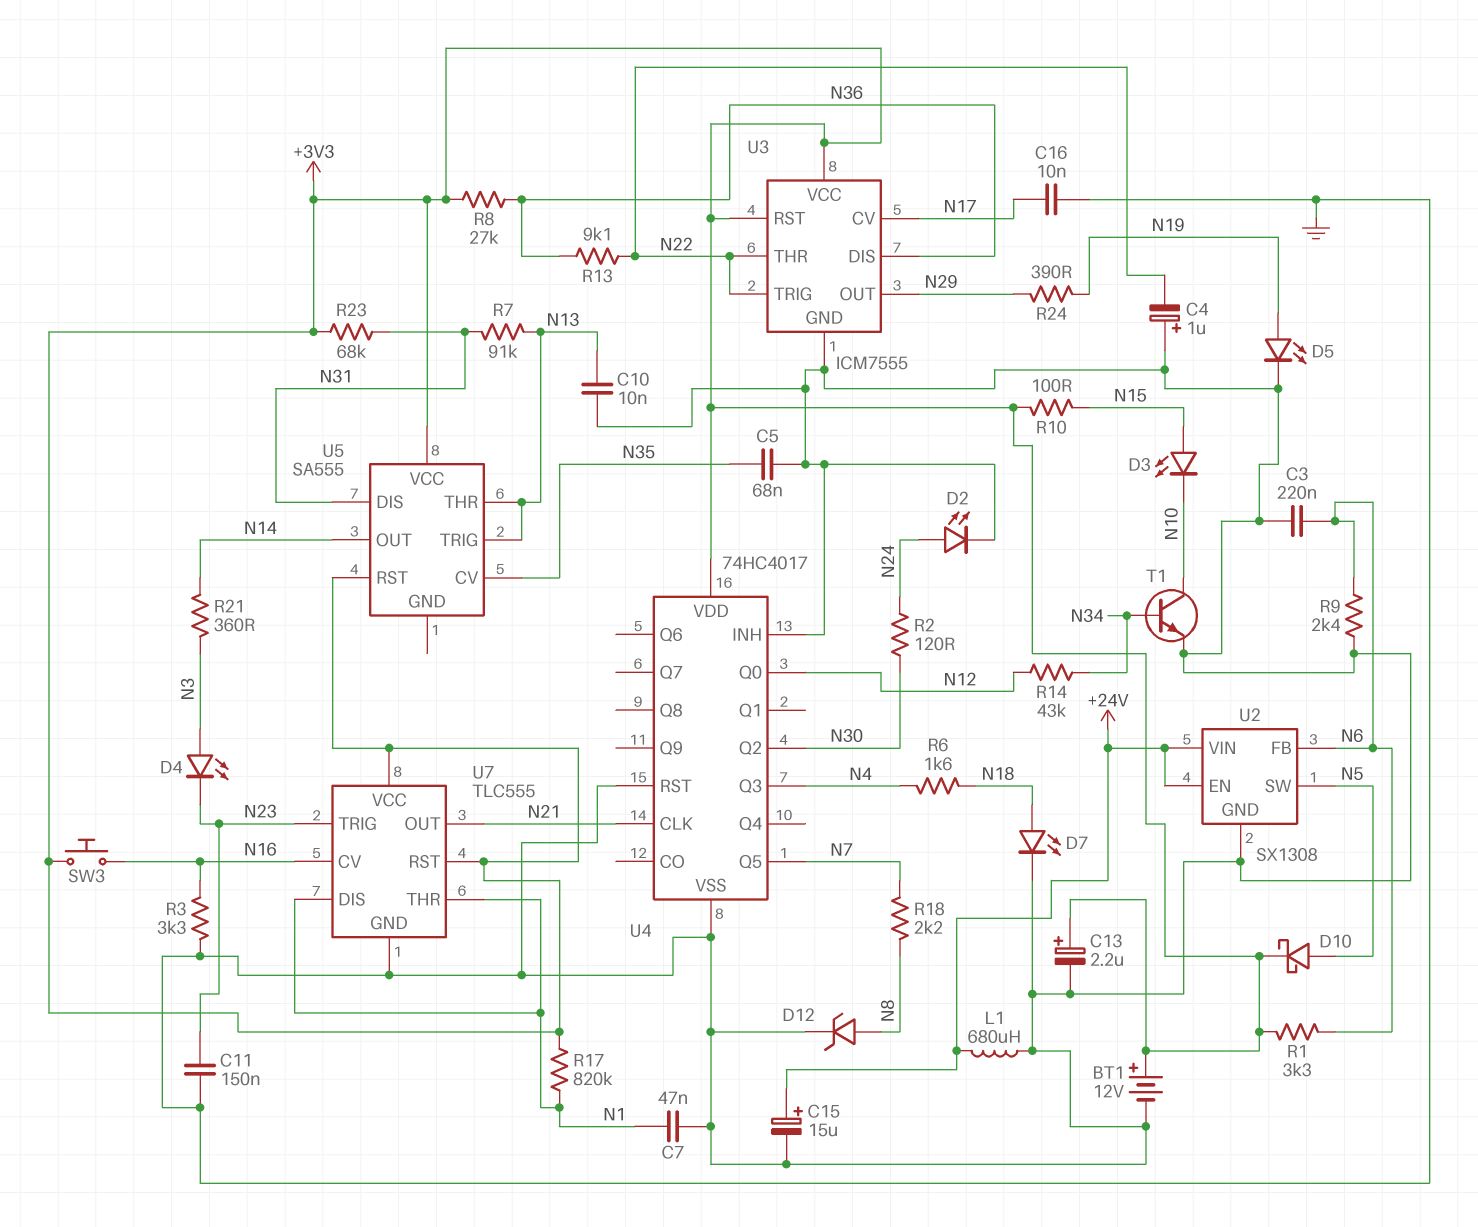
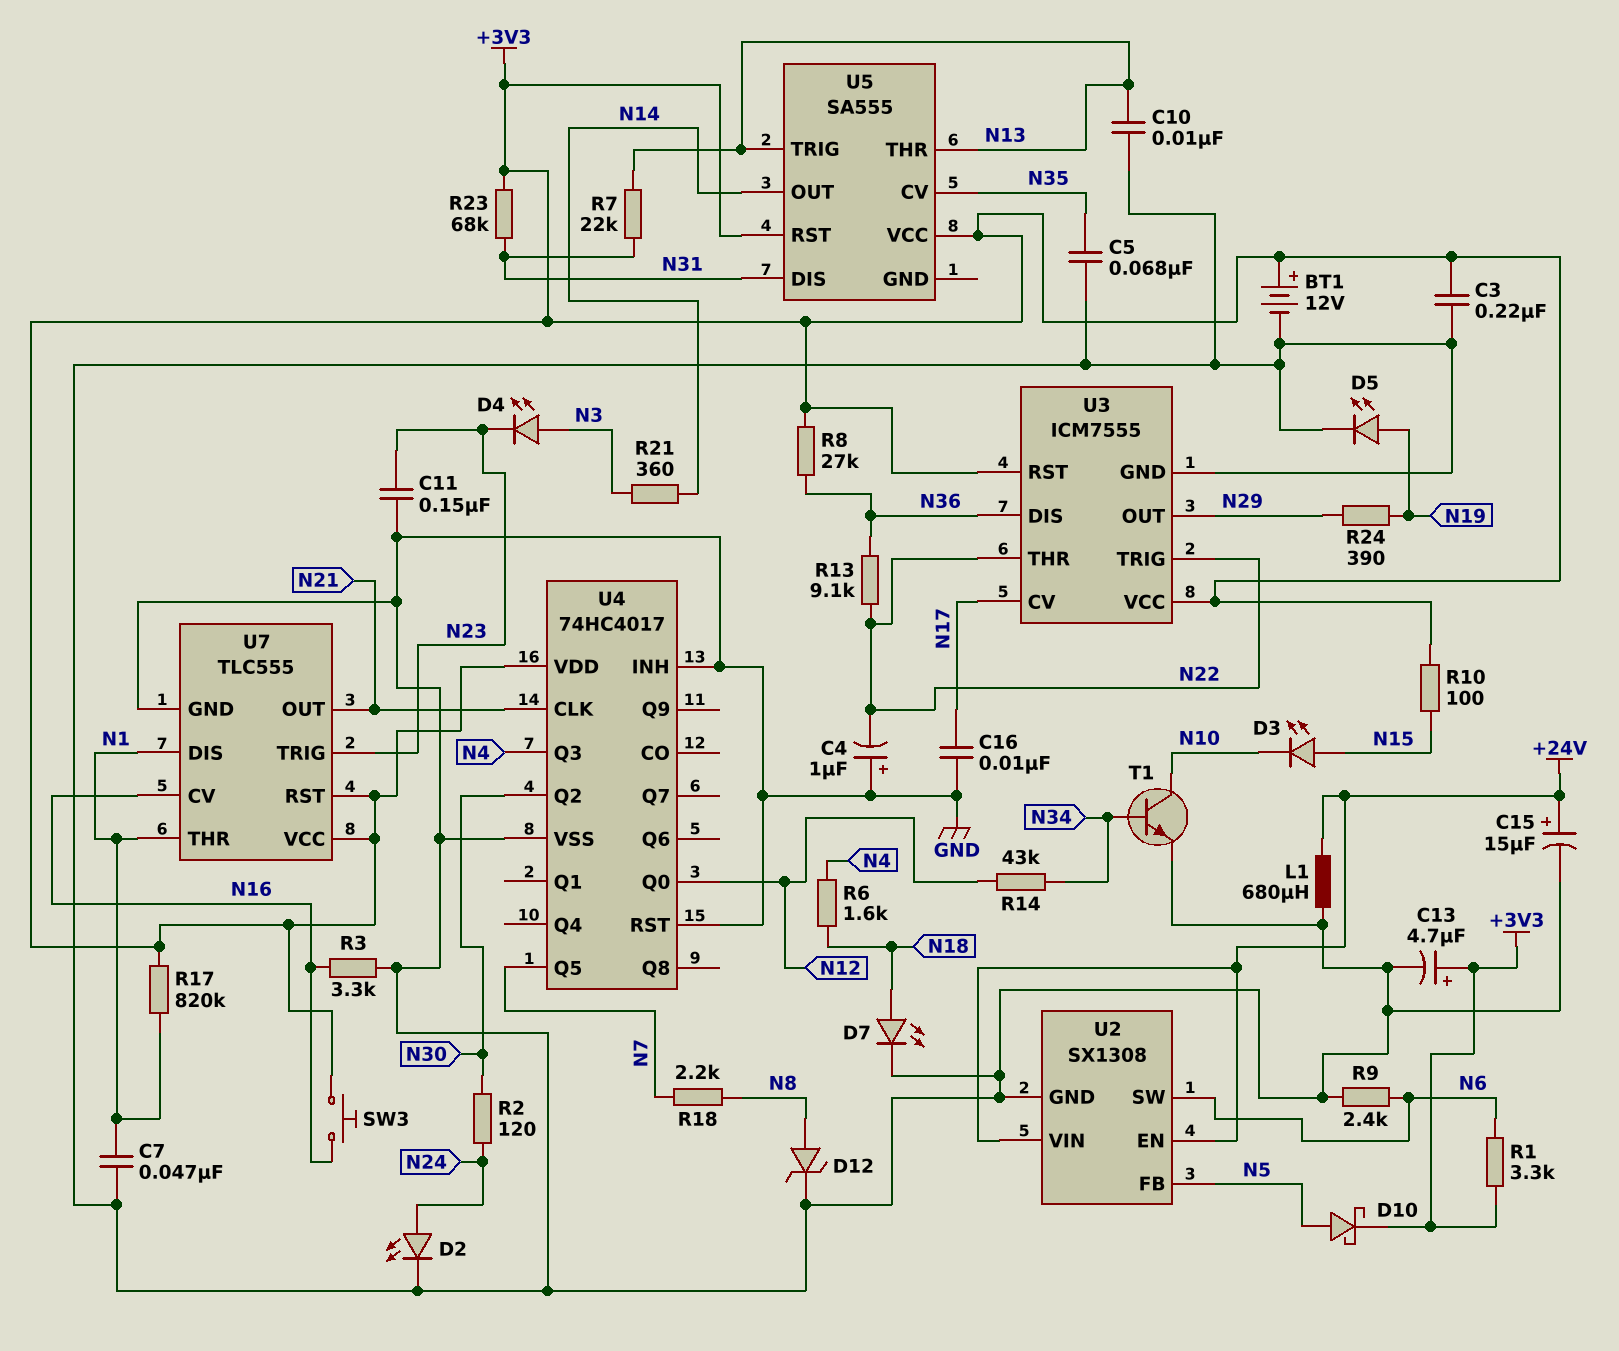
C3: 220nF (GND, N6) -> 220nF (+3V3, GND)
C13: 2.2uF (plus +3V3, minus GND) -> 4.7uF (plus +3V3, minus GND)
R7: 91k (N13, N31) -> 22k (N13, N31)
U2 pin FB: N6 -> N5
U2 pin SW: N5 -> N6

